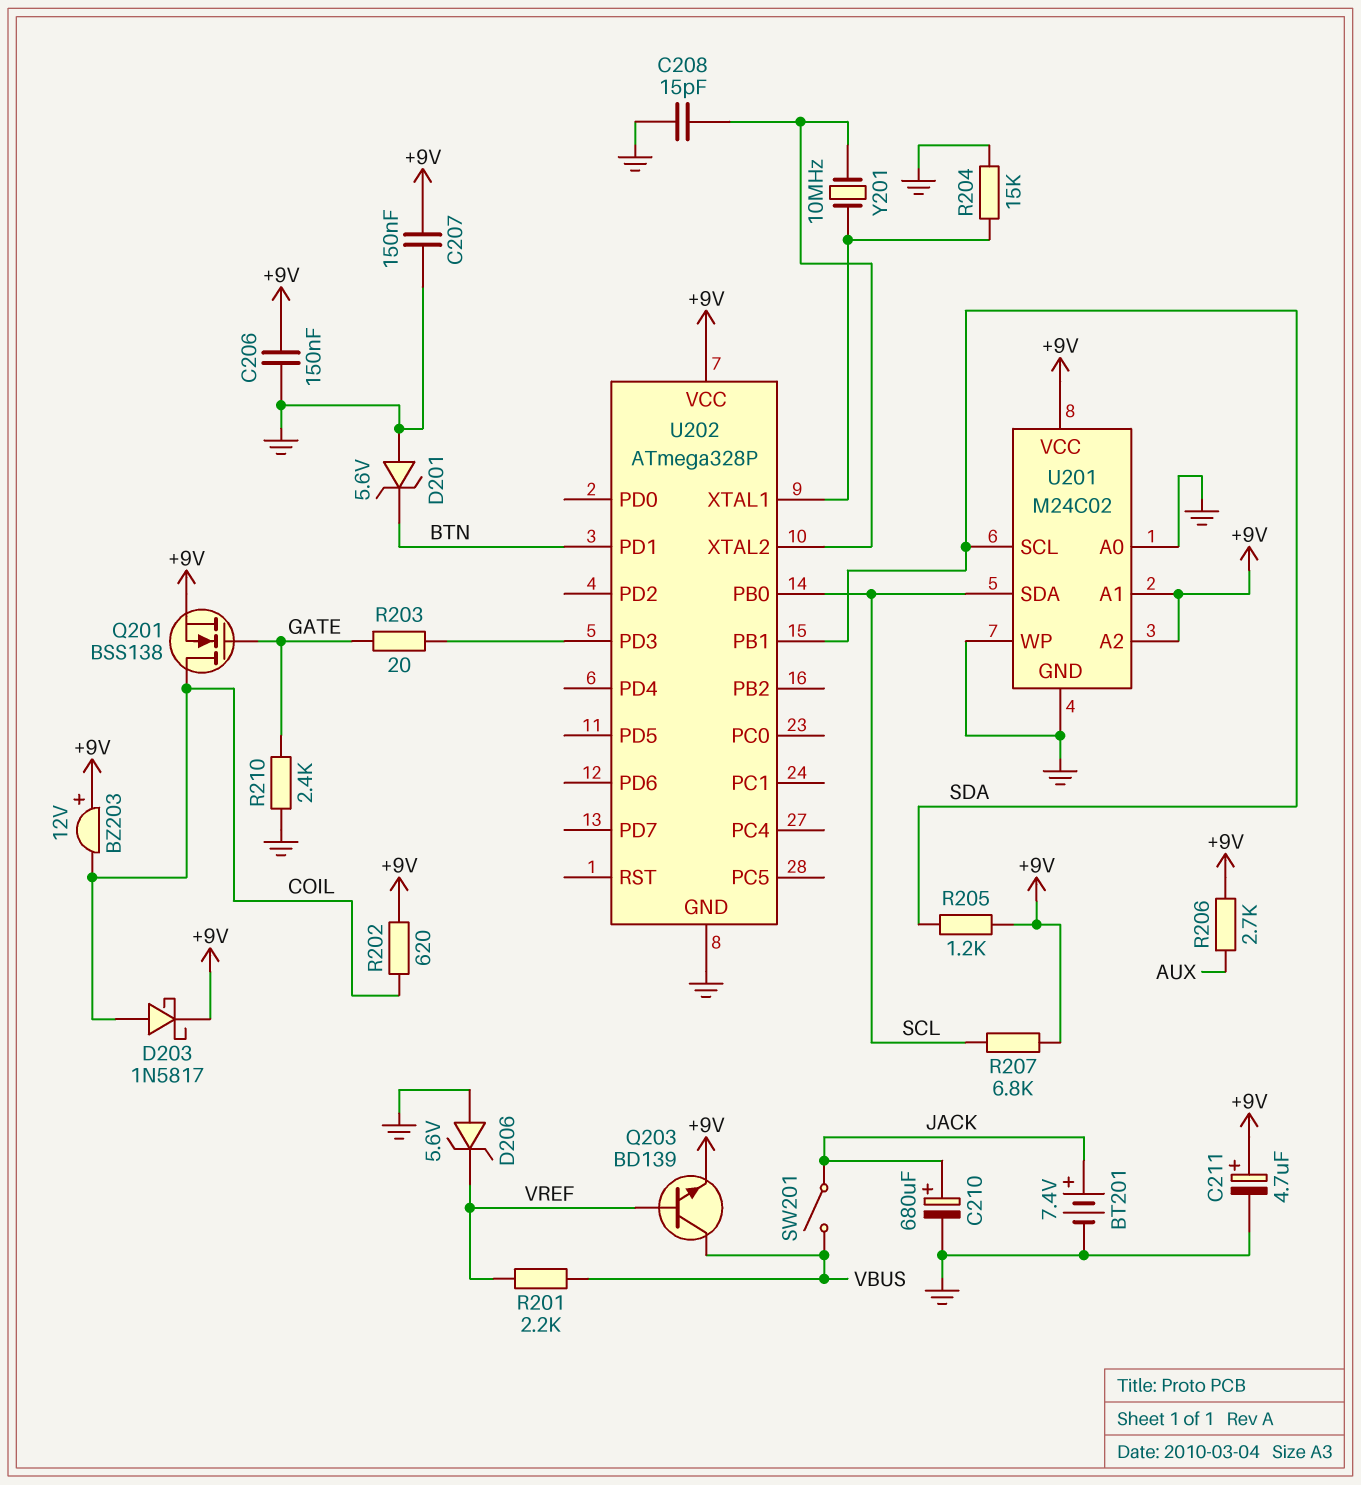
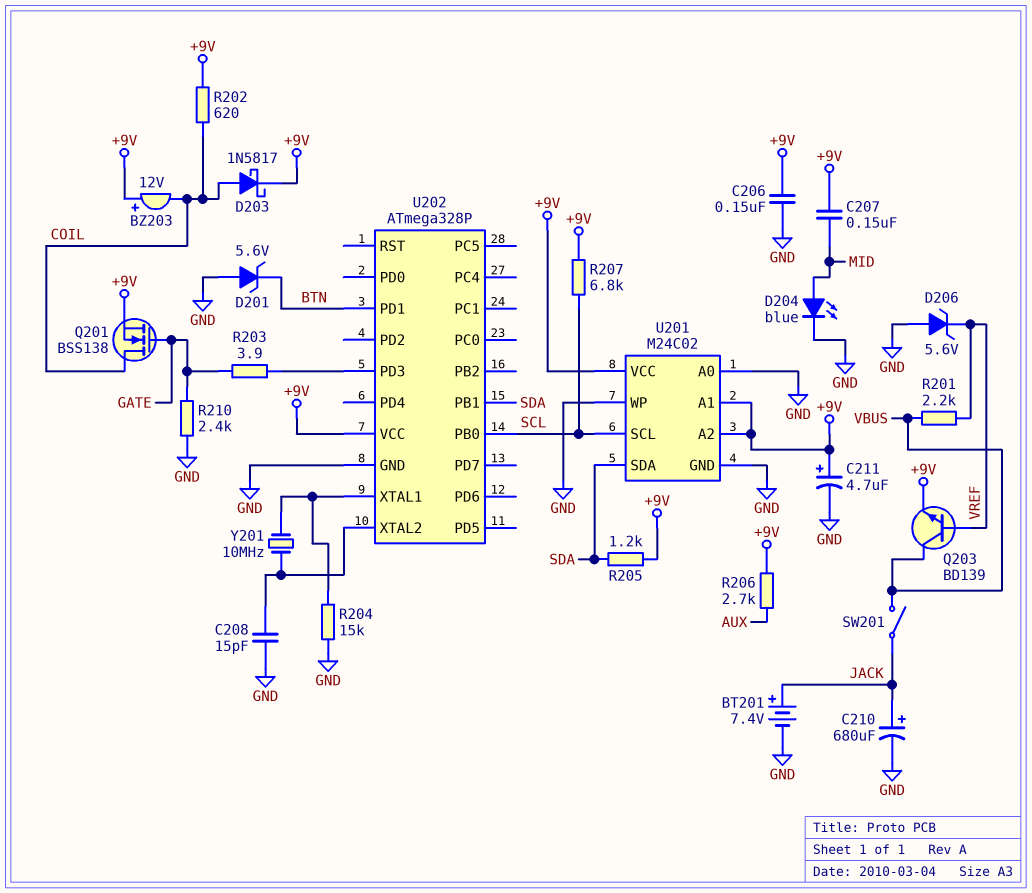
C207: 150nF (+9V, GND) -> 150nF (+9V, MID)
D204: none -> LED blue (A MID, K GND)
R203: 20 (GATE, U202/PD3) -> 3.9 (GATE, U202/PD3)
U201 pin SCL: SDA -> SCL
U201 pin SDA: SCL -> SDA

